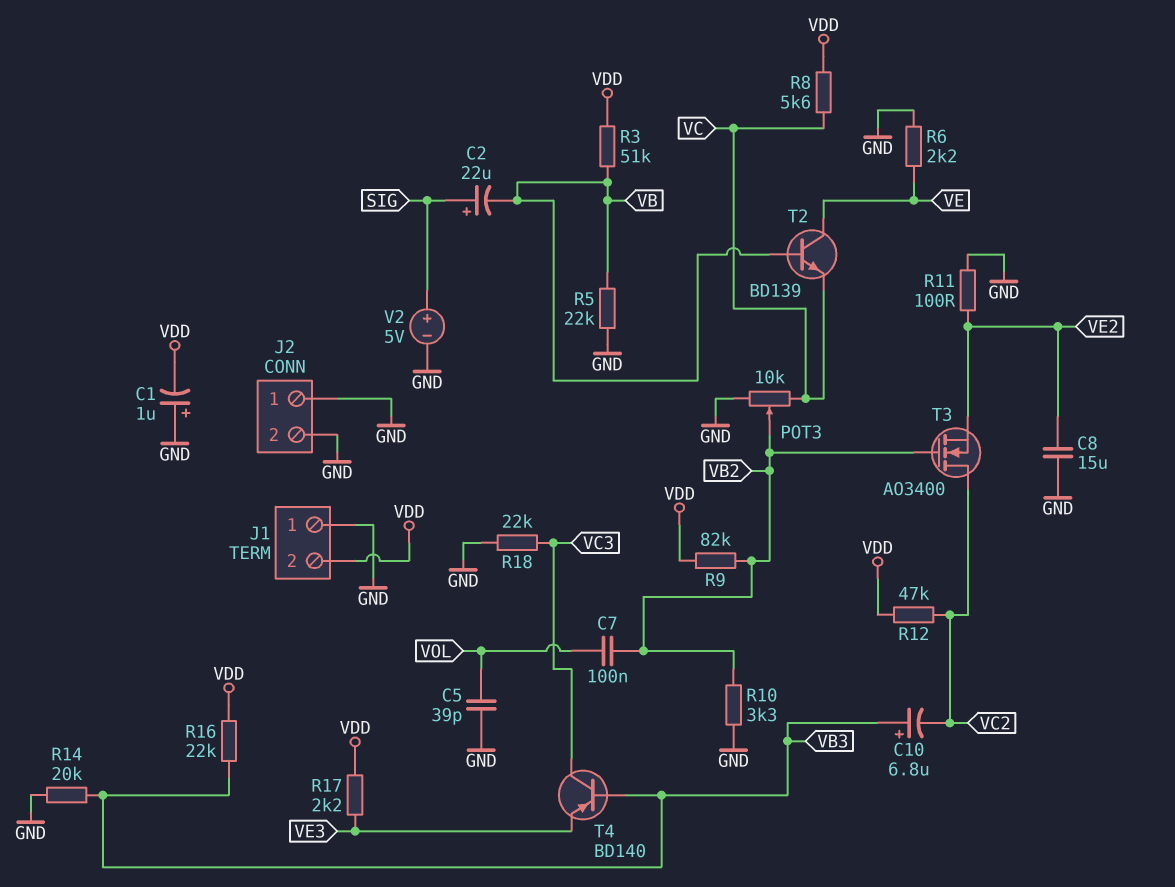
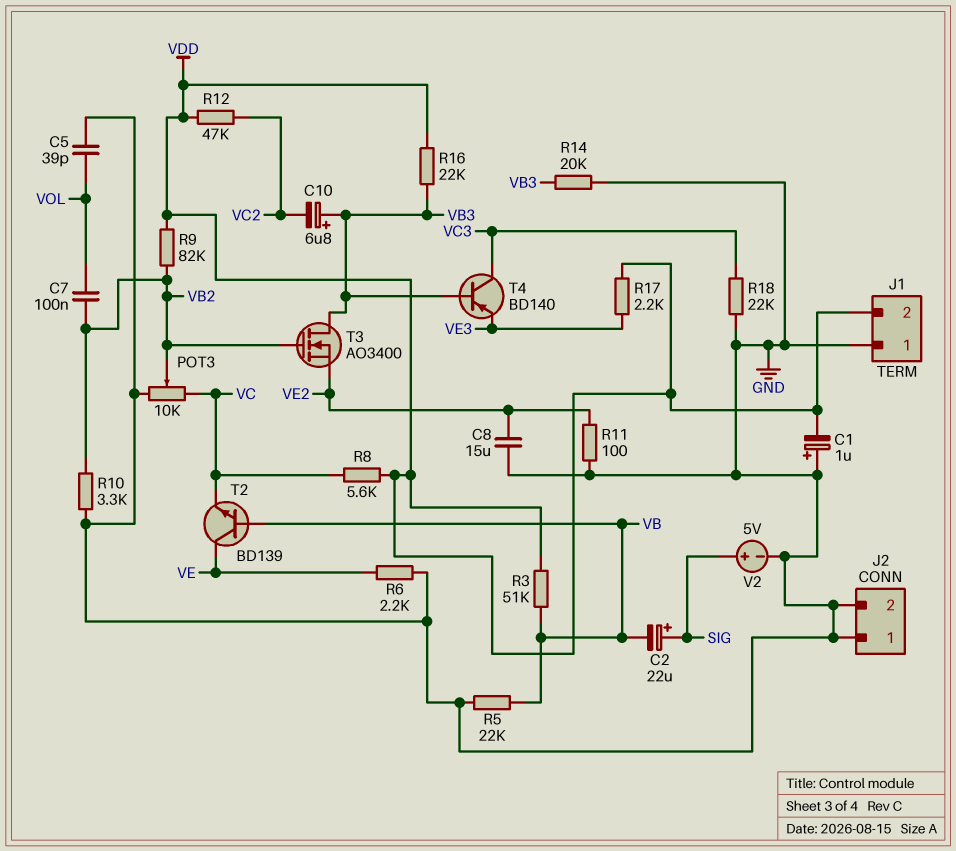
T3: NMOS AO3400 (G VB2, D VC2, S VE2) -> NMOS AO3400 (G VB2, D VB3, S VE2)

